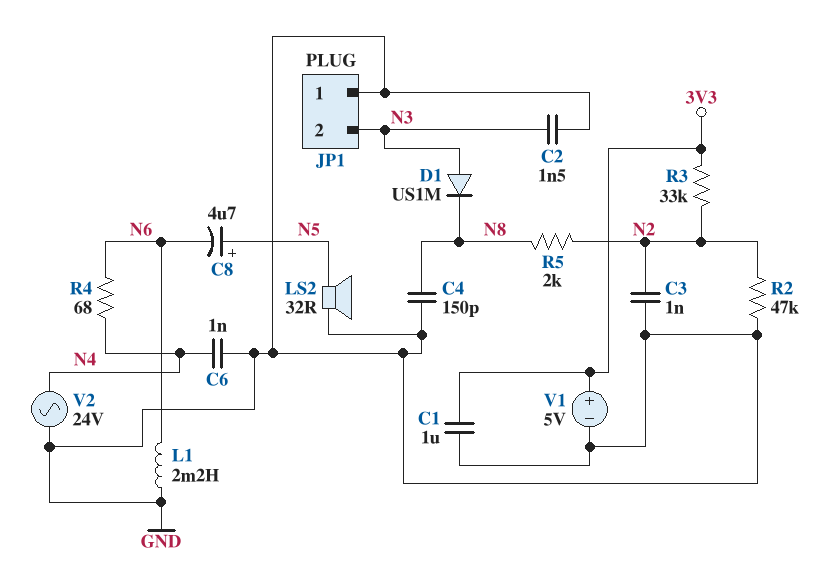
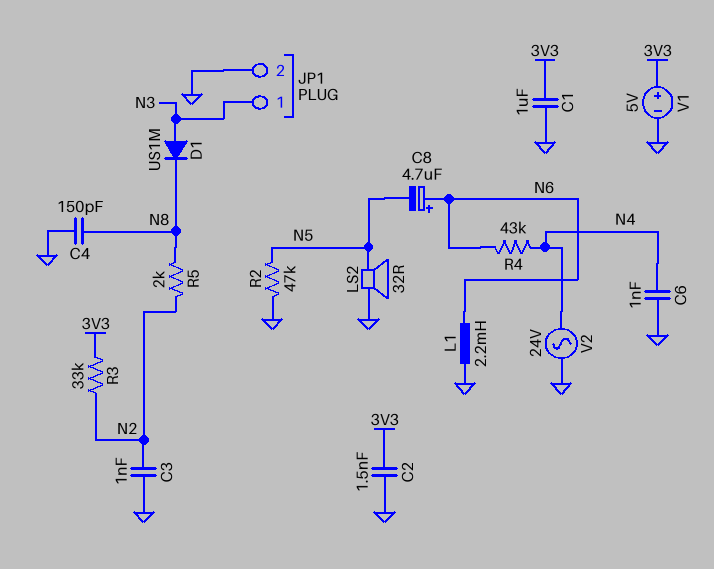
C2: 1.5nF (GND, N3) -> 1.5nF (3V3, GND)
C8: 4.7uF (plus N5, minus N6) -> 4.7uF (plus N6, minus N5)
JP1 pin 1: GND -> N3
JP1 pin 2: N3 -> GND
R2: 47k (GND, N2) -> 47k (GND, N5)
R4: 68 (N4, N6) -> 43k (N4, N6)

